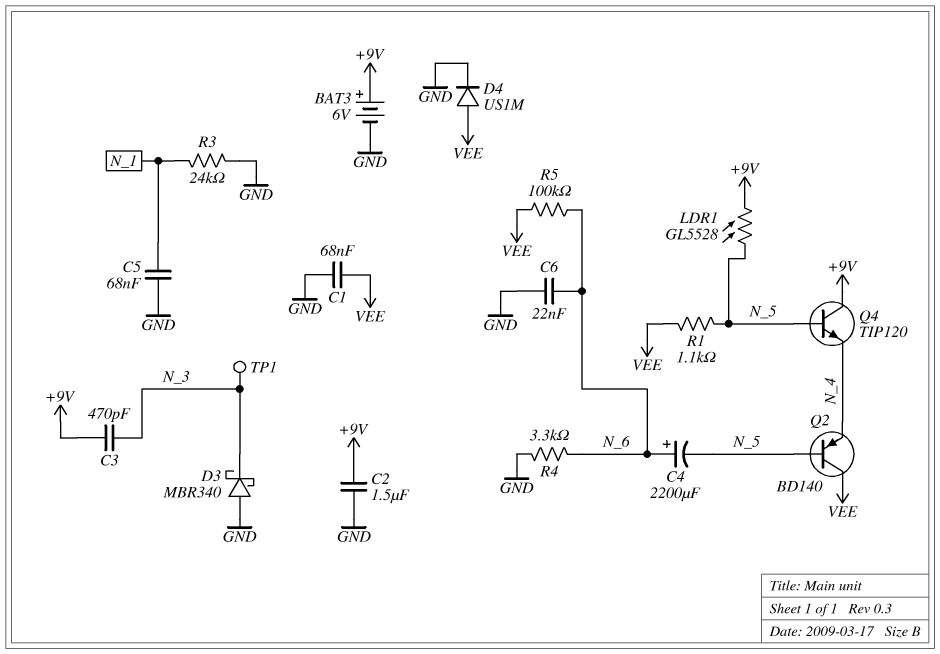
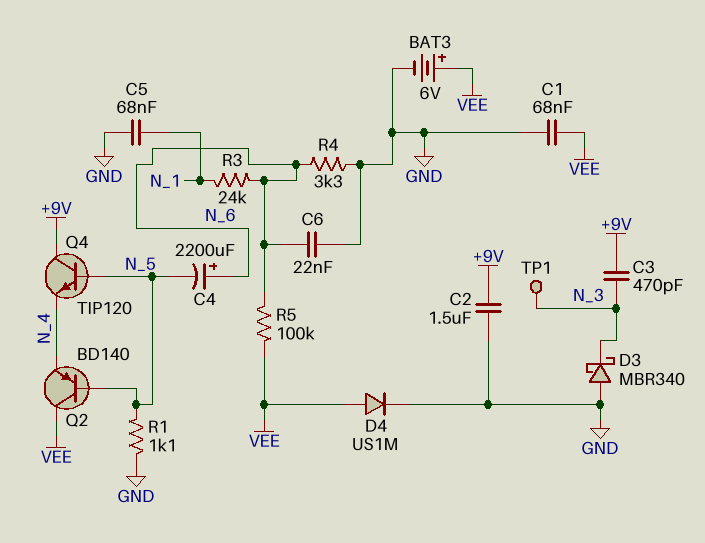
BAT3: 6V (plus +9V, minus GND) -> 6V (plus VEE, minus GND)
LDR1: GL5528 (+9V, N_5) -> none
R1: 1.1k (N_5, VEE) -> 1.1k (GND, N_5)
R3: 24k (GND, N_1) -> 24k (N_1, N_6)

